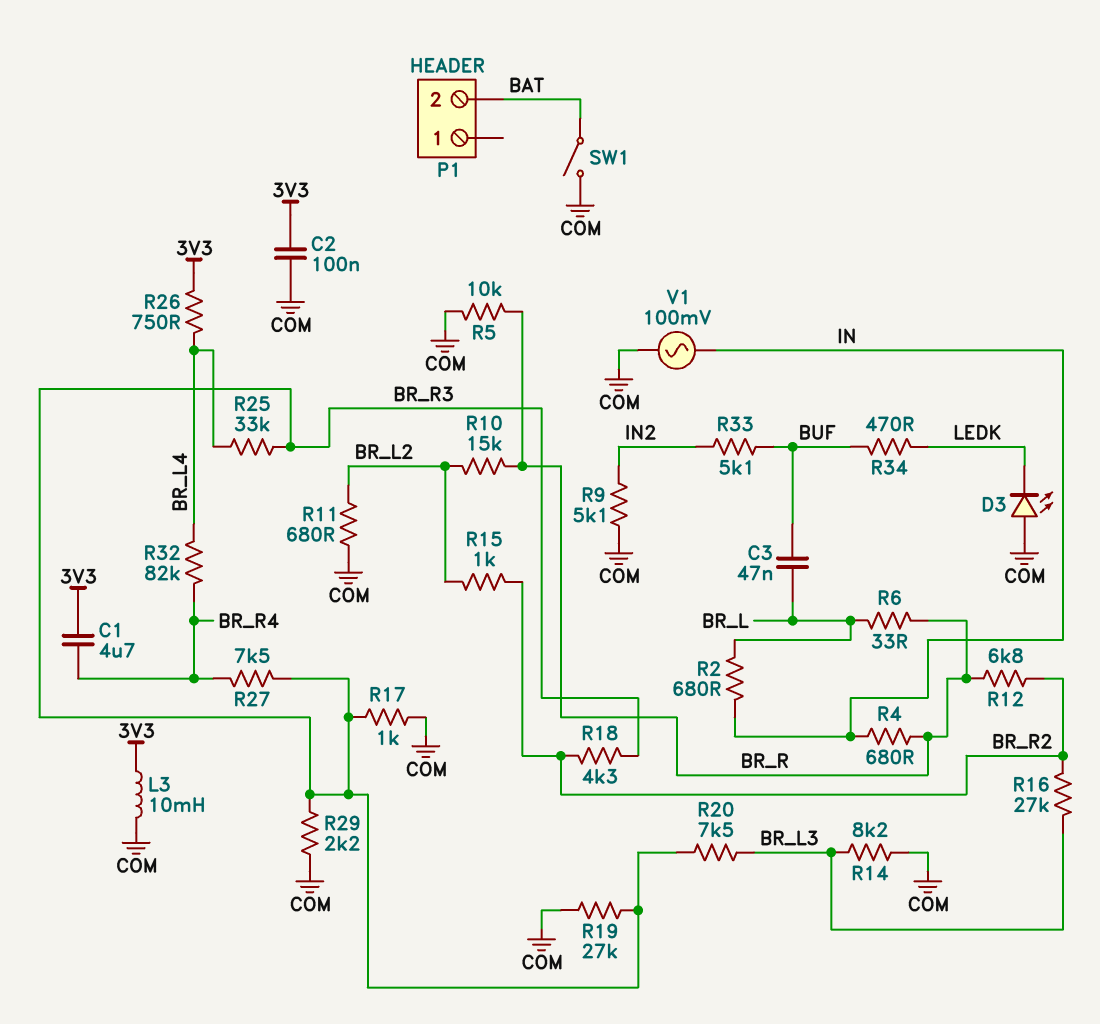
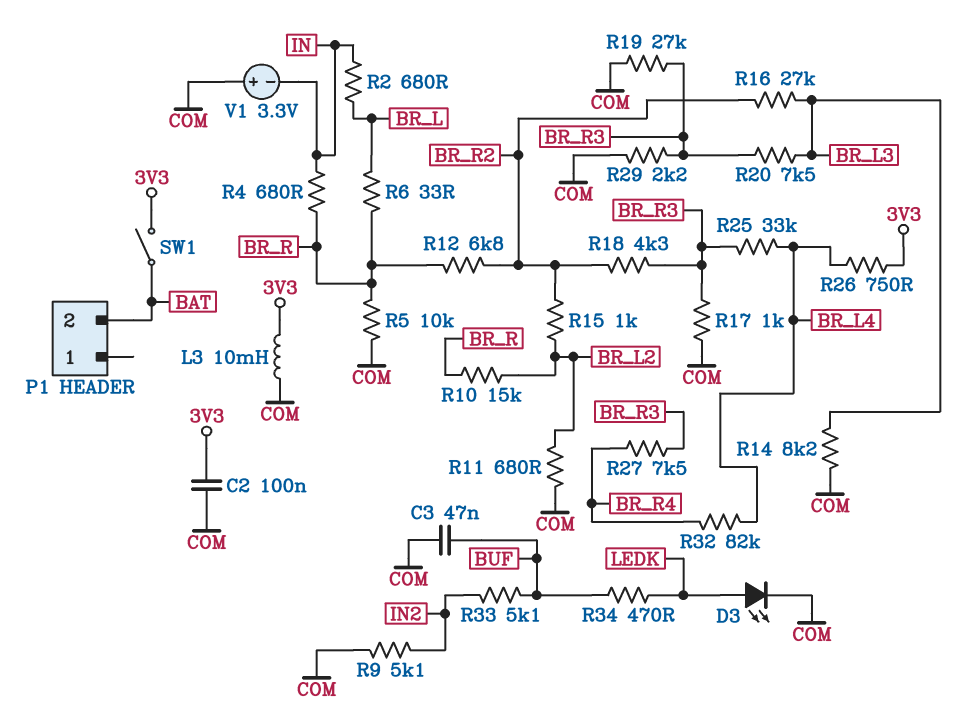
C1: 4.7uF (3V3, BR_R4) -> none
C3: 47nF (BR_L, BUF) -> 47nF (BUF, COM)
D3: LED (A COM, K LEDK) -> LED (A LEDK, K COM)
SW1: switch (BAT, COM) -> switch (3V3, BAT)
V1: AC 100mV (COM, IN) -> 3.3V (plus COM, minus IN)

